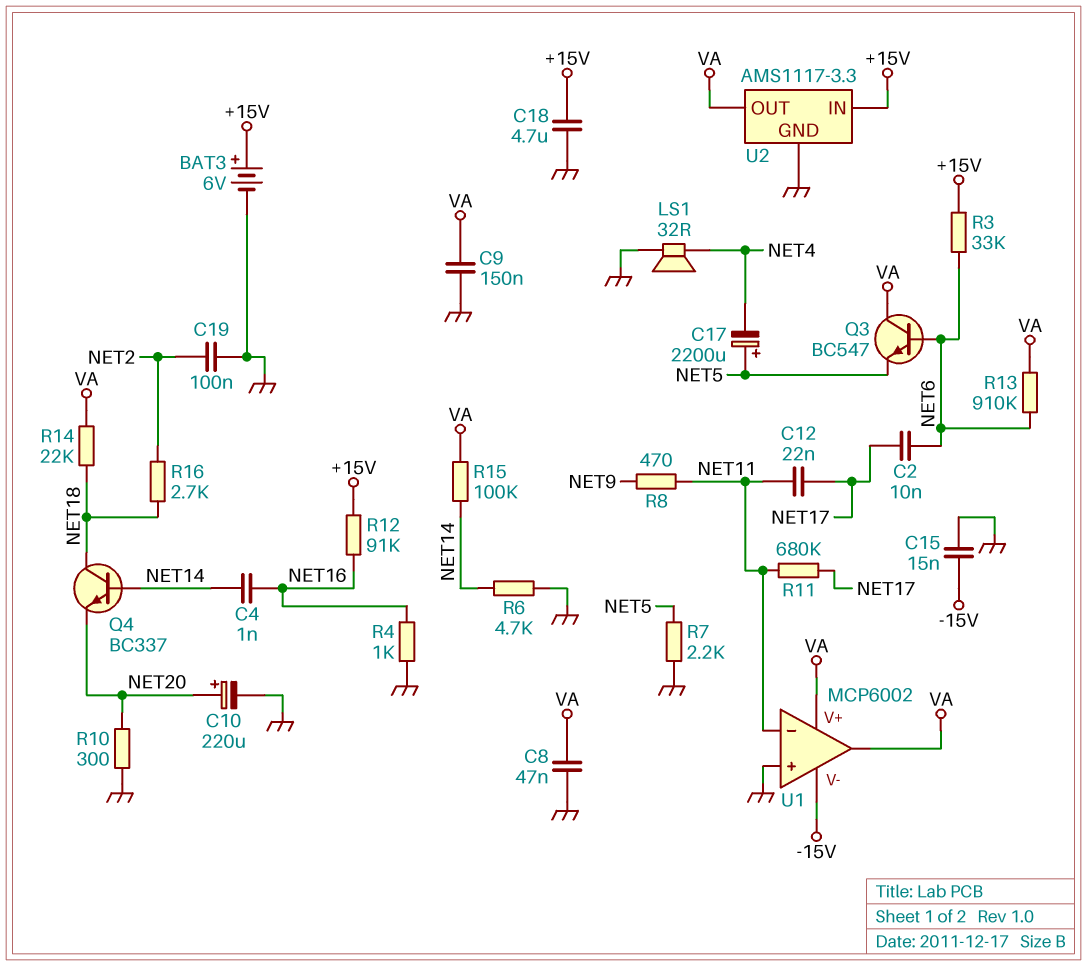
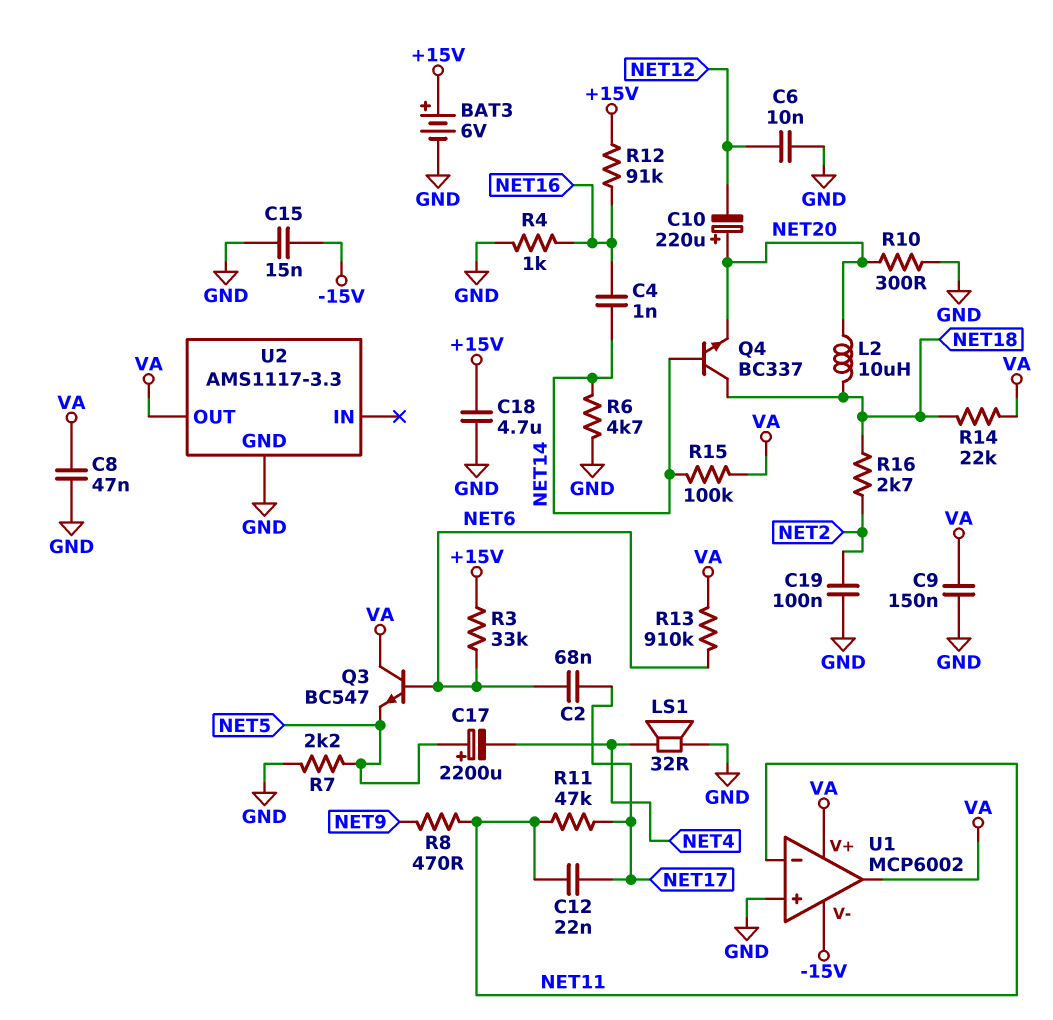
C2: 10nF (NET6, NET17) -> 68nF (NET6, NET17)
C6: none -> 10nF (GND, NET12)
C10: 220uF (plus NET20, minus GND) -> 220uF (plus NET20, minus NET12)
L2: none -> 10uH (NET18, NET20)
R11: 680k (NET11, NET17) -> 47k (NET11, NET17)
U2 pin IN: +15V -> none

